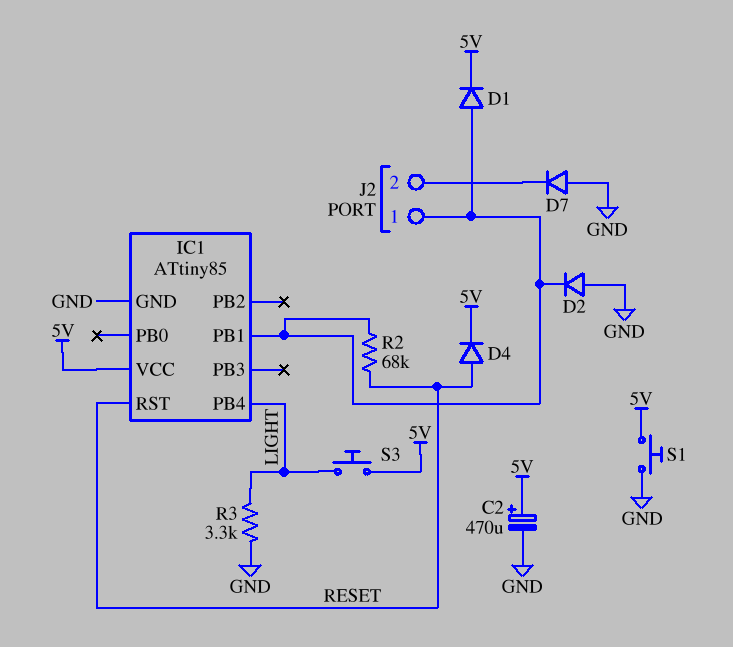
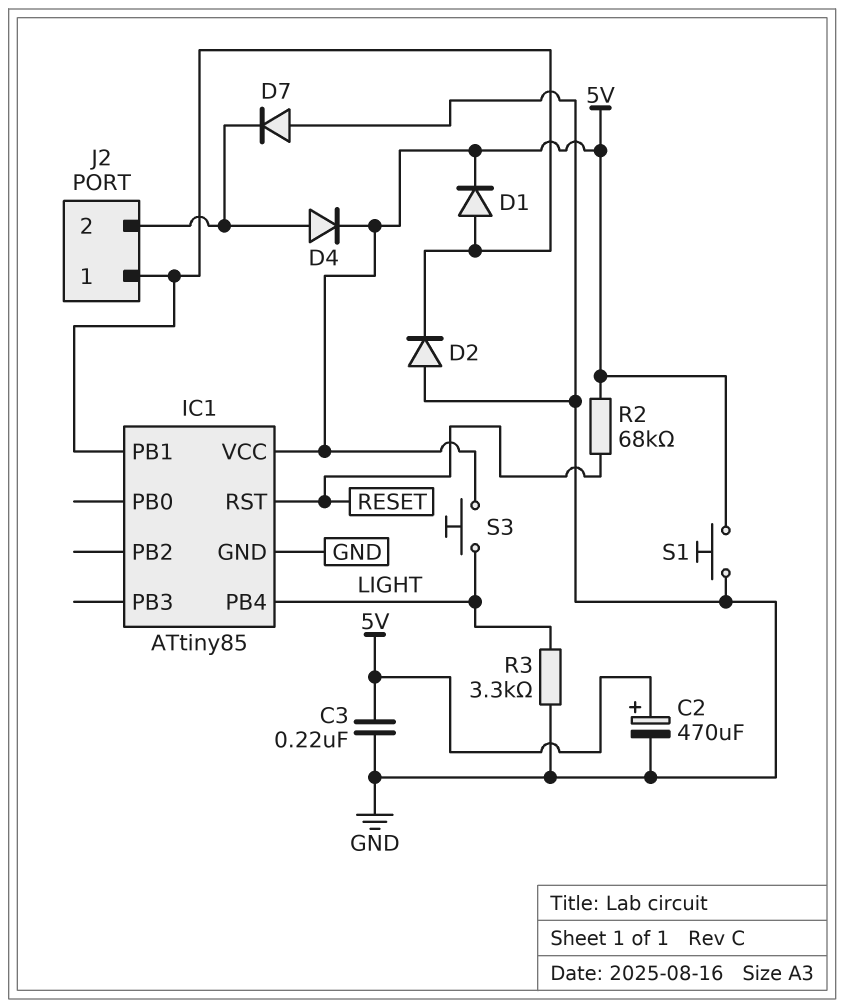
C3: none -> 220nF (5V, GND)
D4: diode (A RESET, K 5V) -> diode (A J2/2, K 5V)
R2: 68k (IC1/PB1, RESET) -> 68k (5V, RESET)

